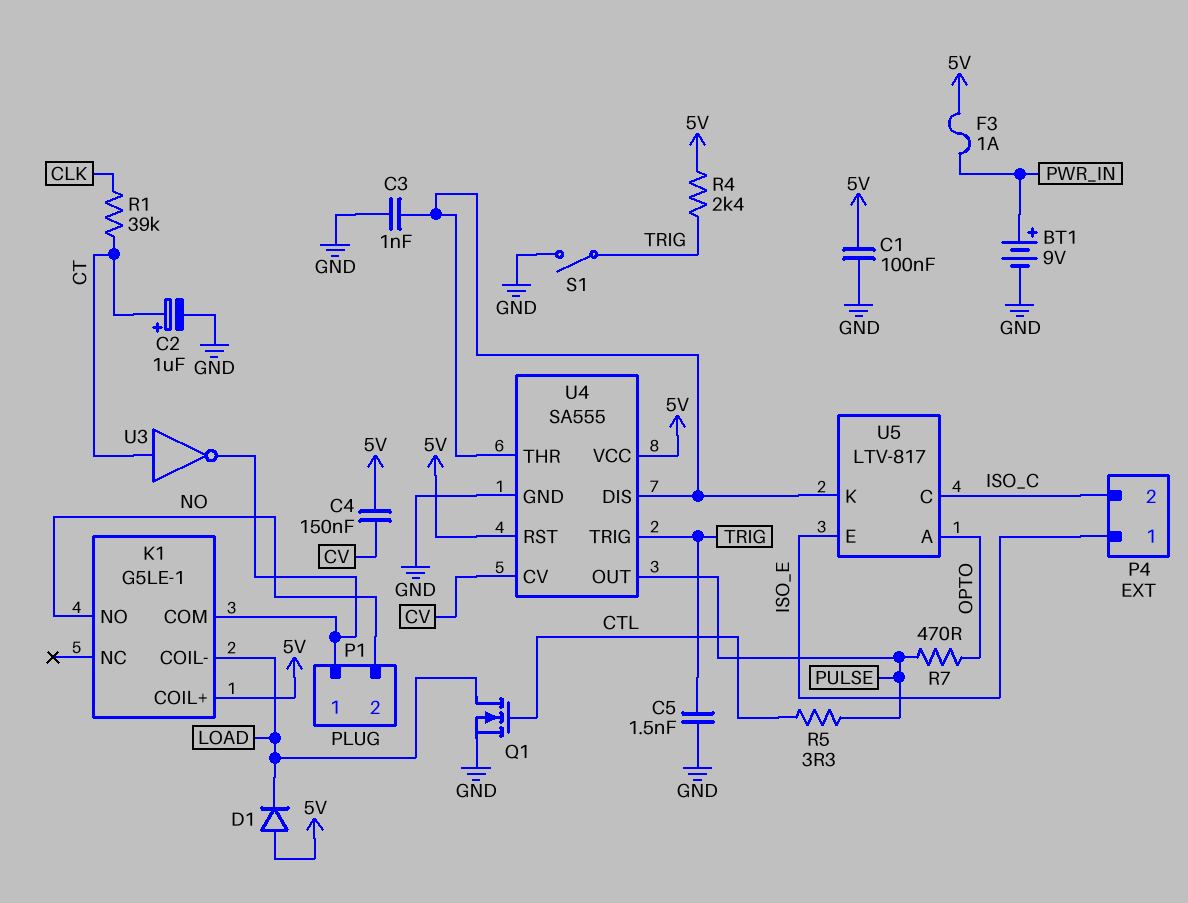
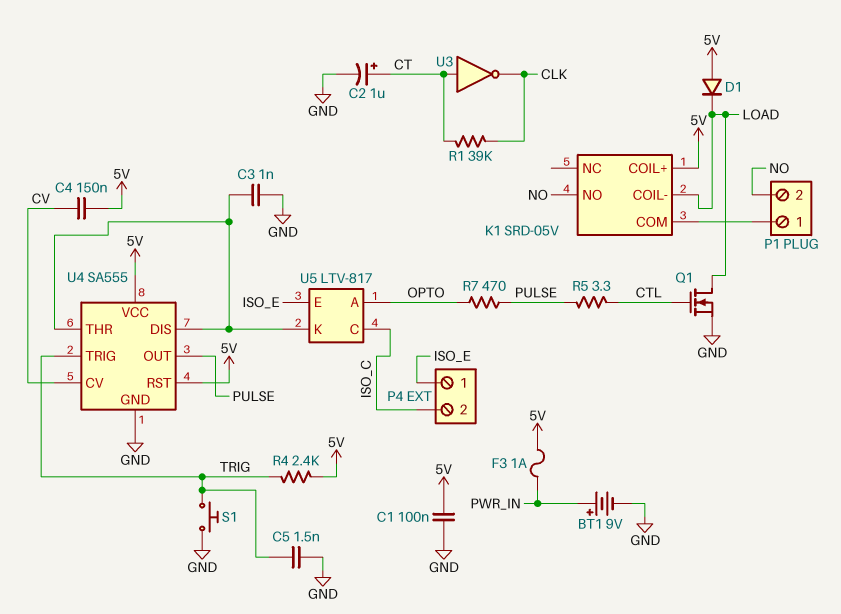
K1: G5LE-1 -> SRD-05V
S1: switch (GND, TRIG) -> button (GND, TRIG)
U3: NOT (in CT, out K1/COM) -> NOT (in CT, out CLK)

